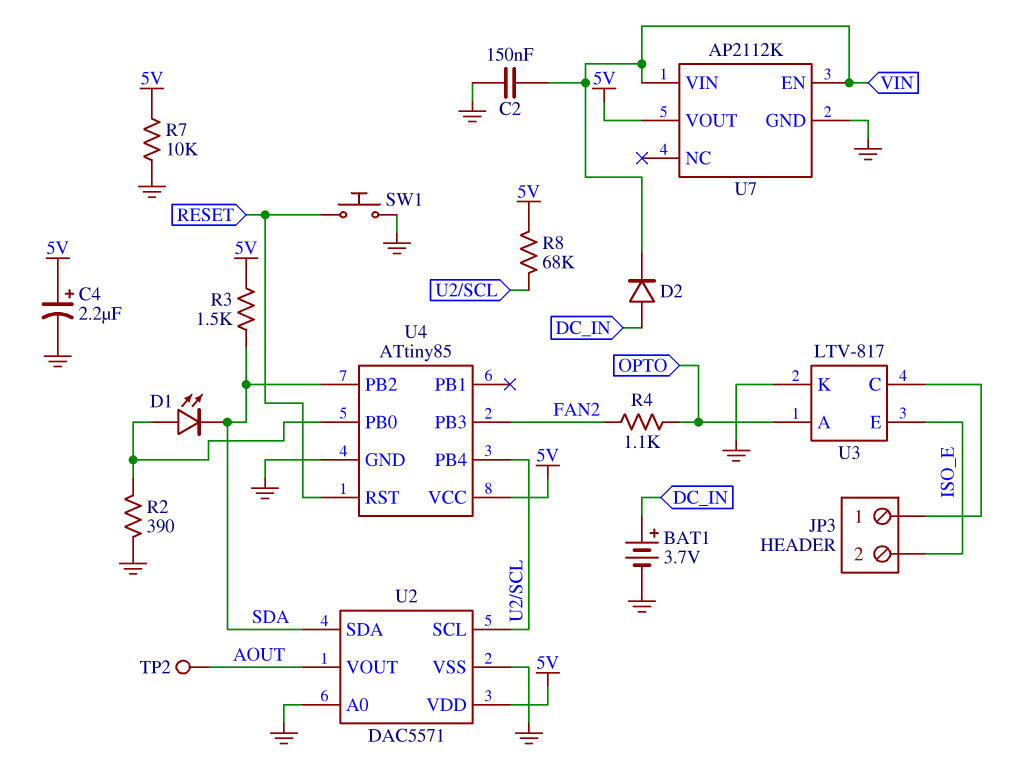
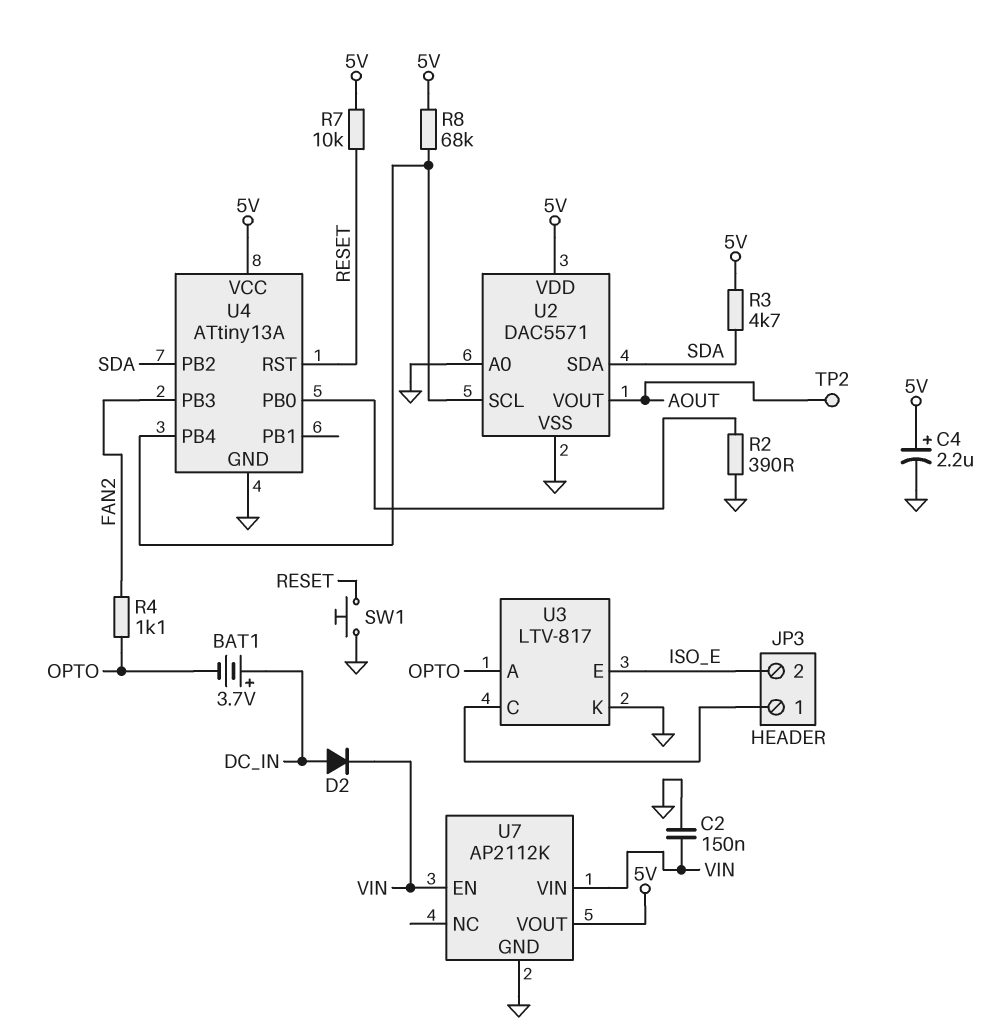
BAT1: 3.7V (plus DC_IN, minus GND) -> 3.7V (plus DC_IN, minus OPTO)
D1: LED (A U4/PB0, K SDA) -> none
R3: 1.5k (5V, SDA) -> 4.7k (5V, SDA)
R7: 10k (5V, GND) -> 10k (5V, RESET)
U4: ATtiny85 -> ATtiny13A

